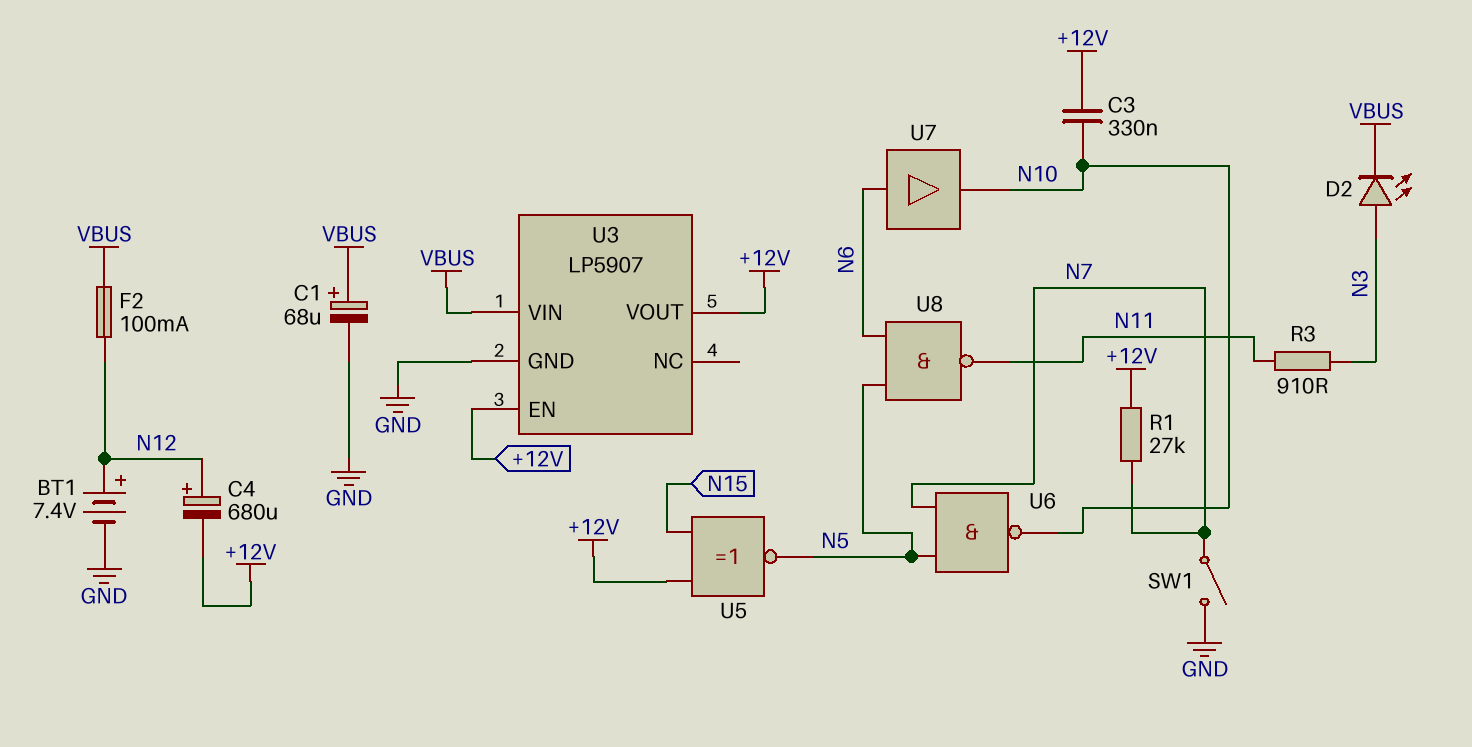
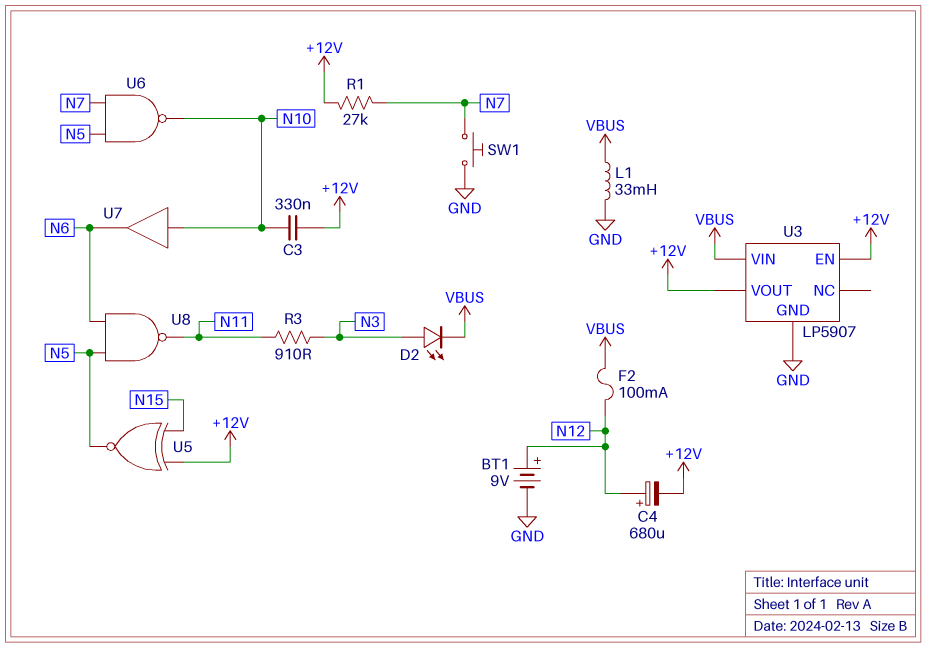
BT1: 7.4V (plus N12, minus GND) -> 9V (plus N12, minus GND)
C1: 68uF (plus VBUS, minus GND) -> none
L1: none -> 33mH (GND, VBUS)
SW1: switch (GND, N7) -> button (GND, N7)
U7: buffer (in N6, out N10) -> buffer (in N10, out N6)

